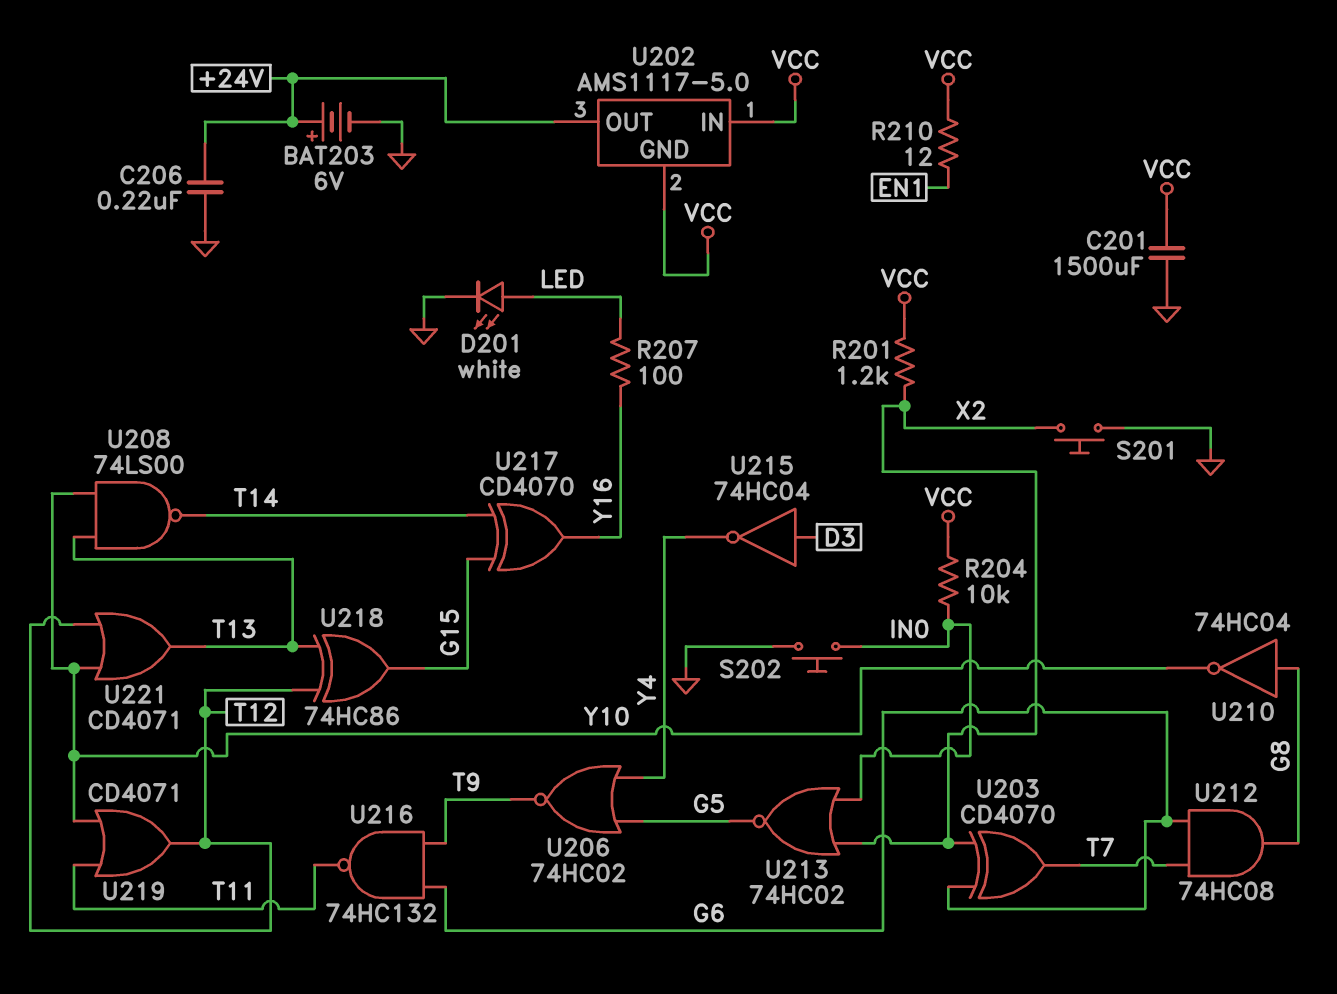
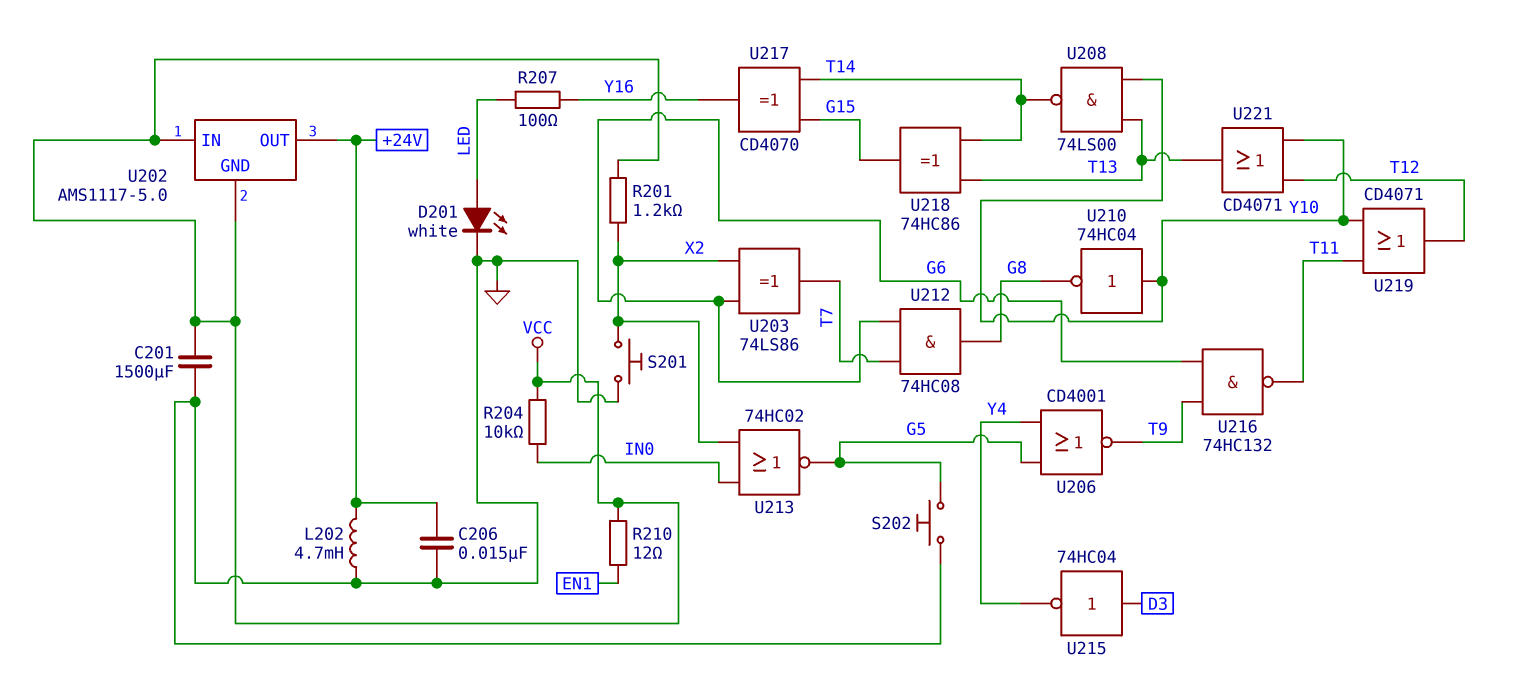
BAT203: 6V (plus +24V, minus GND) -> none
C206: 220nF (+24V, GND) -> 15nF (+24V, GND)
L202: none -> 4.7mH (+24V, GND)
S202: button (GND, IN0) -> button (G5, GND)
U203: XOR CD4070 (in G6, in X2, out T7) -> XOR 74LS86 (in G6, in X2, out T7)
U206: NOR 74HC02 (in G5, in Y4, out T9) -> NOR CD4001 (in G5, in Y4, out T9)
U210: NOT 74HC04 (in G8, out Y10) -> NOT 74HC04 (in Y10, out G8)
U218: XOR 74HC86 (in T12, in T13, out G15) -> XOR 74HC86 (in T13, in T14, out G15)

